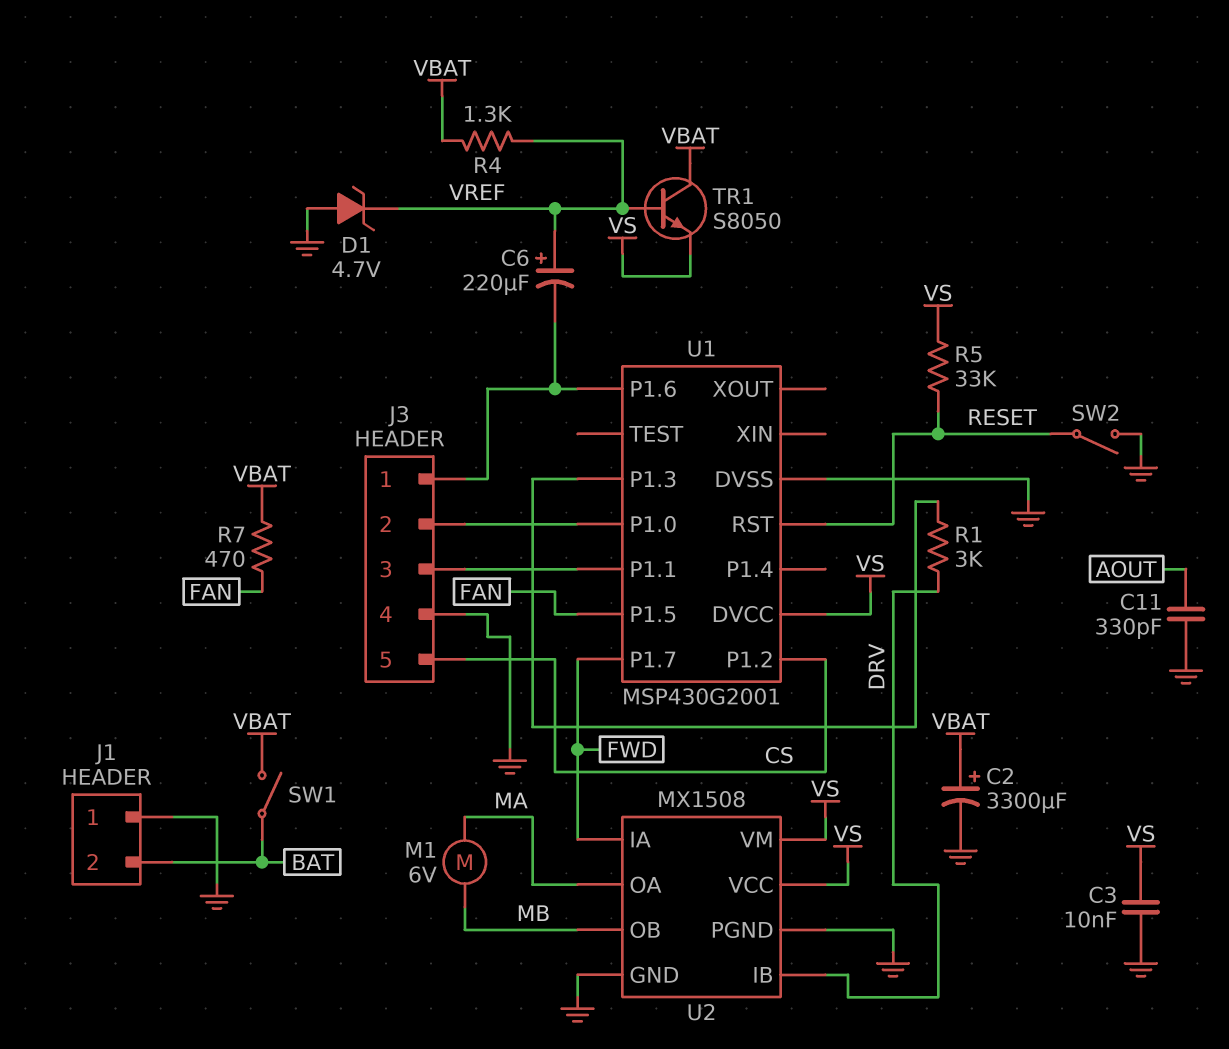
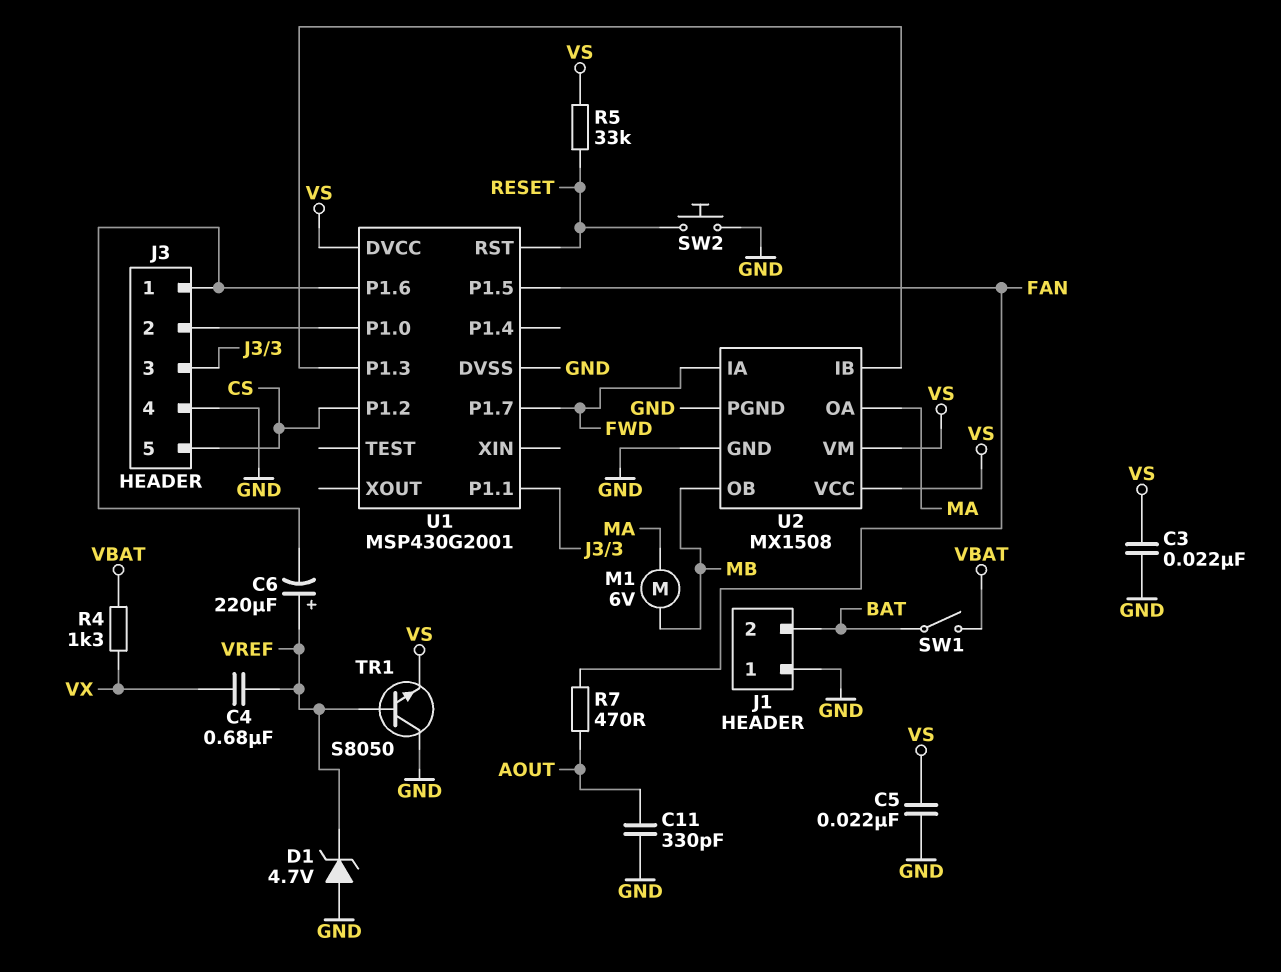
C2: 3300uF (plus VBAT, minus GND) -> none
C3: 10nF (GND, VS) -> 22nF (GND, VS)
C4: none -> 680nF (VREF, VX)
C5: none -> 22nF (GND, VS)
R1: 3k (DRV, U1/P1.3) -> none
R4: 1.3k (VBAT, VREF) -> 1.3k (VBAT, VX)
R7: 470 (FAN, VBAT) -> 470 (AOUT, FAN)
SW2: switch (GND, RESET) -> button (GND, RESET)
TR1: NPN S8050 (B VREF, C VBAT, E VS) -> NPN S8050 (B VREF, C GND, E VS)
U2 pin IB: DRV -> U1/P1.3

